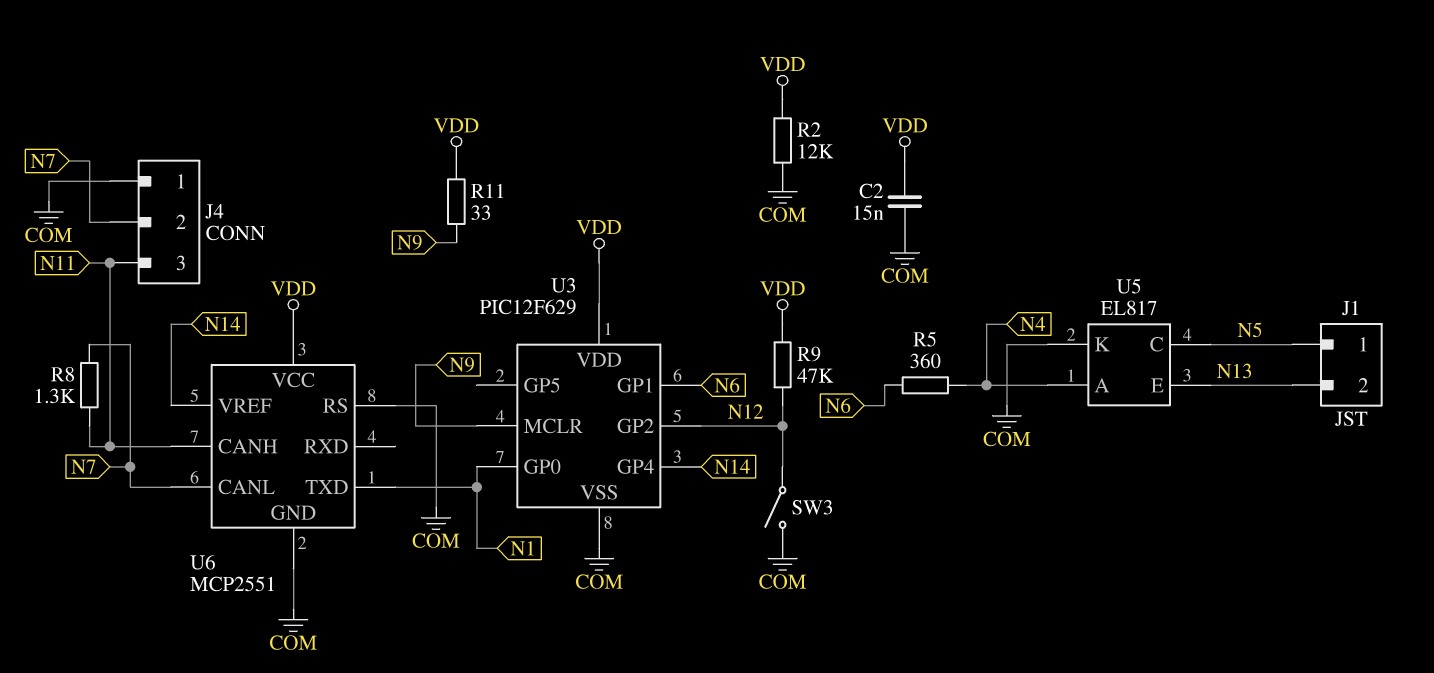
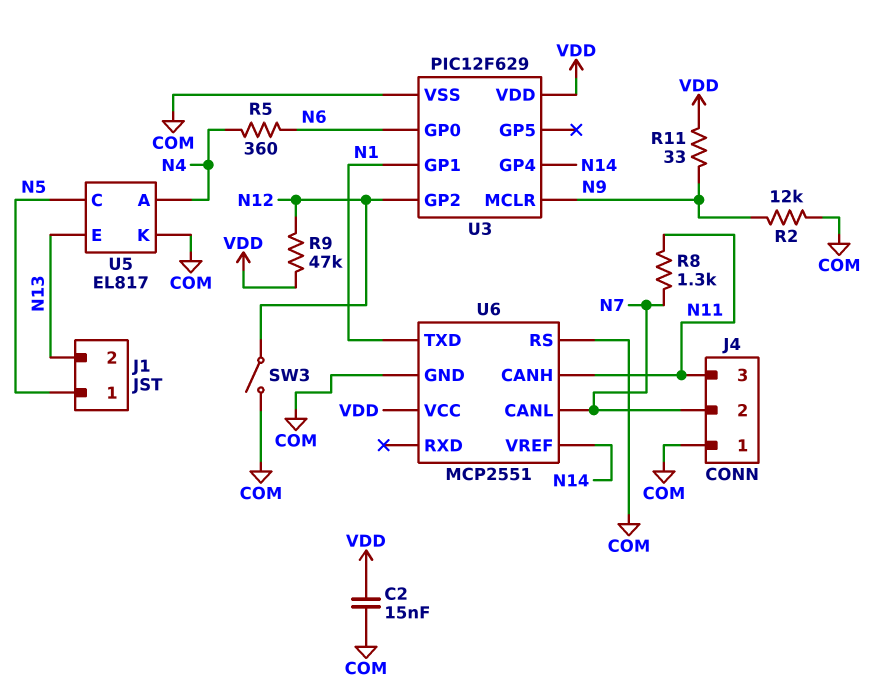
R2: 12k (COM, VDD) -> 12k (COM, N9)
U3 pin GP0: N1 -> N6
U3 pin GP1: N6 -> N1

